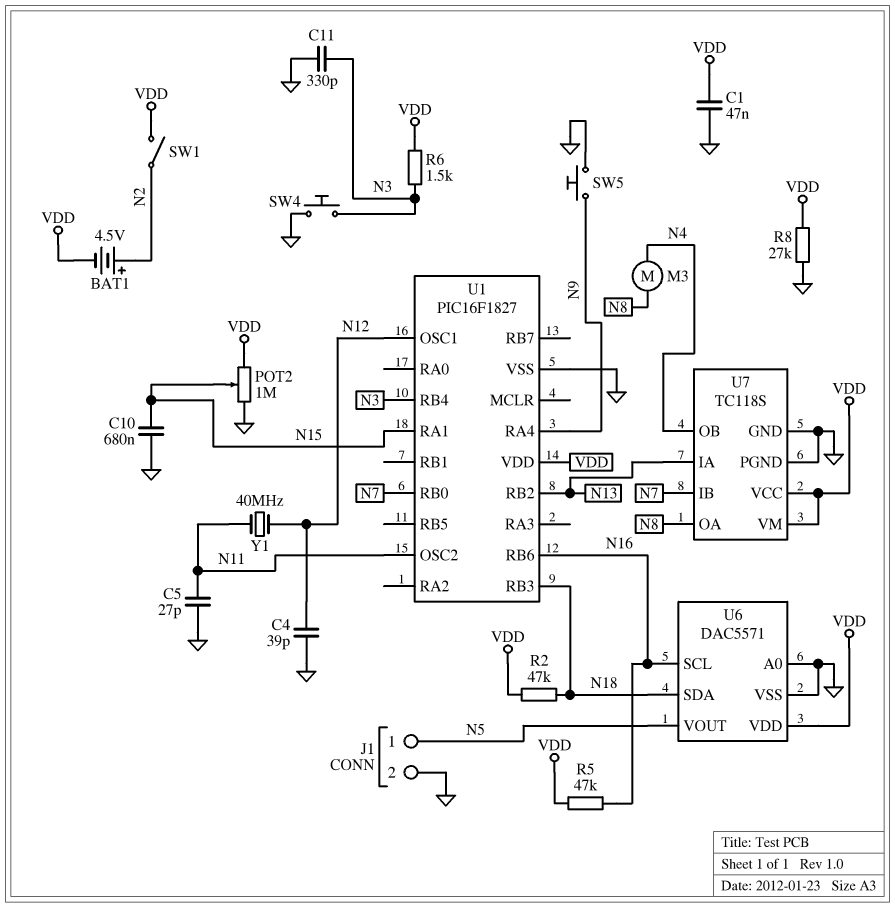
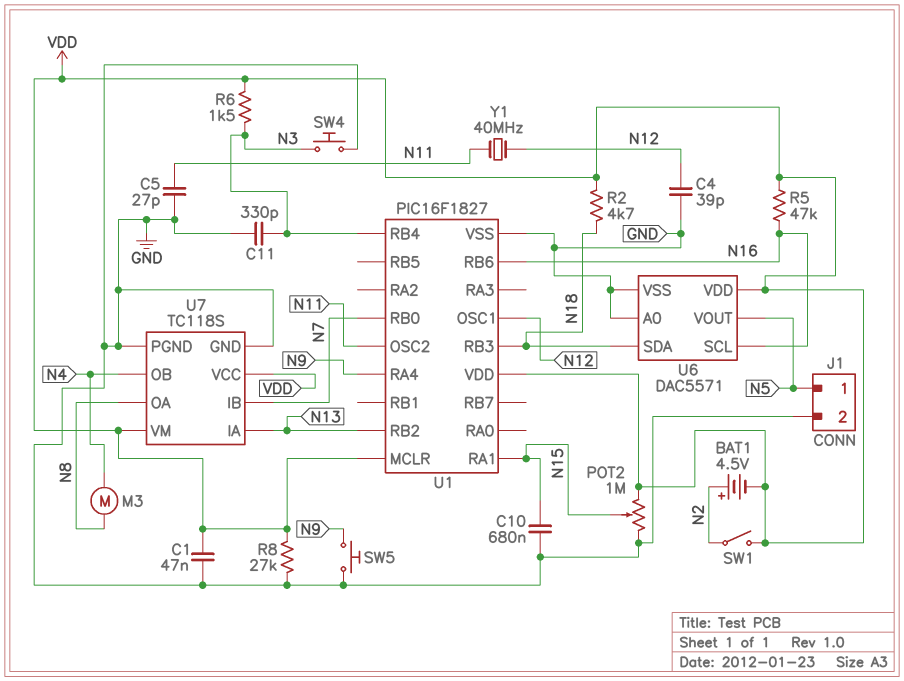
R2: 47k (N18, VDD) -> 4.7k (N18, VDD)
U1 pin MCLR: none -> VDD

